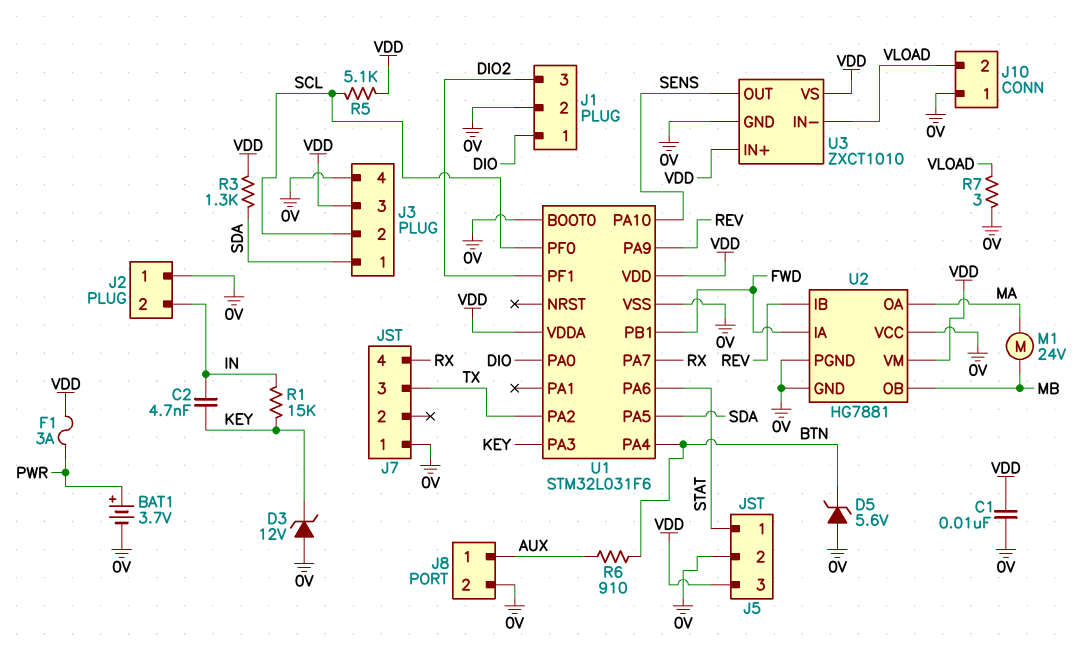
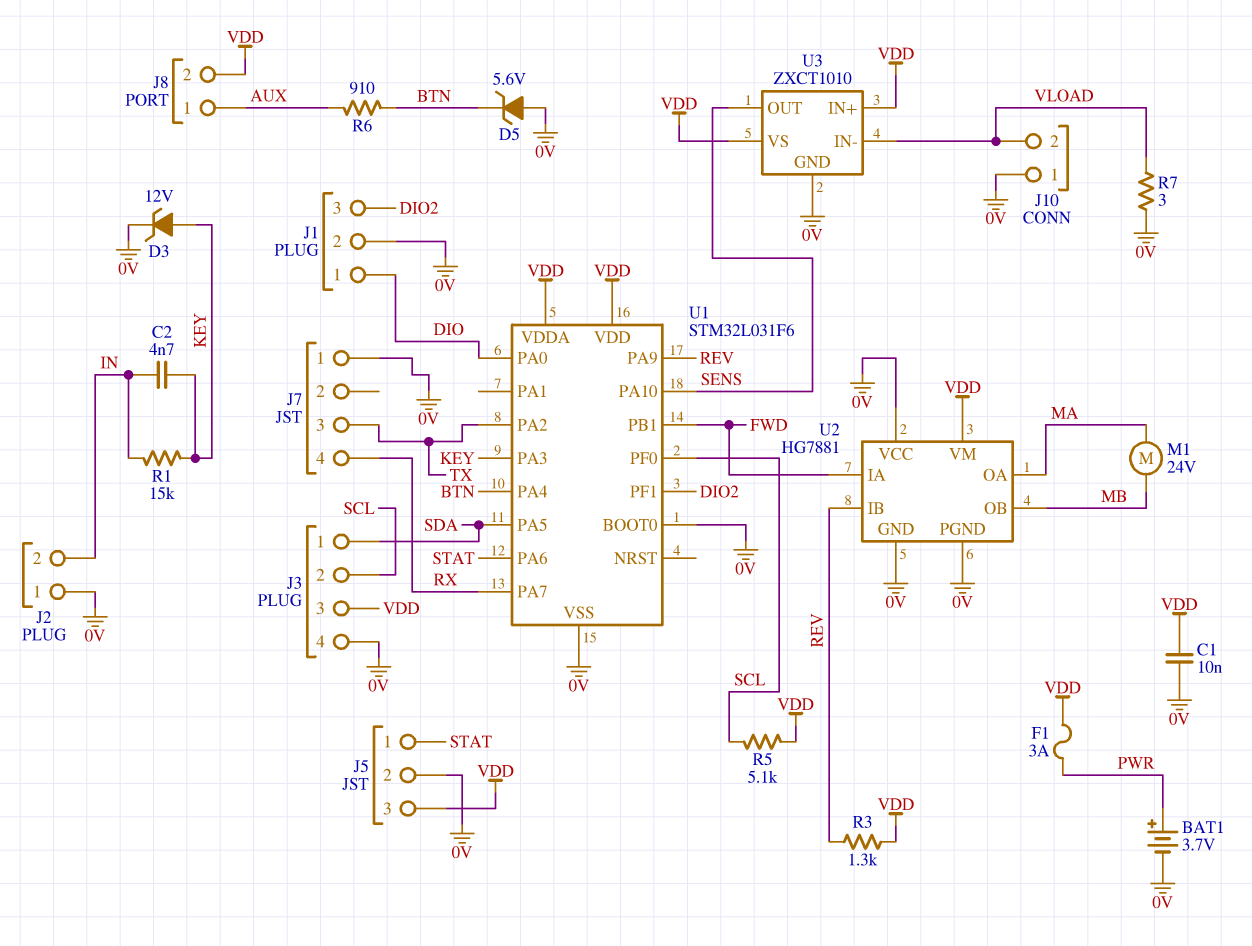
D3: zener 12V (A 0V, K KEY) -> zener 12V (A KEY, K 0V)
J8 pin 2: 0V -> VDD
R3: 1.3k (SDA, VDD) -> 1.3k (REV, VDD)

